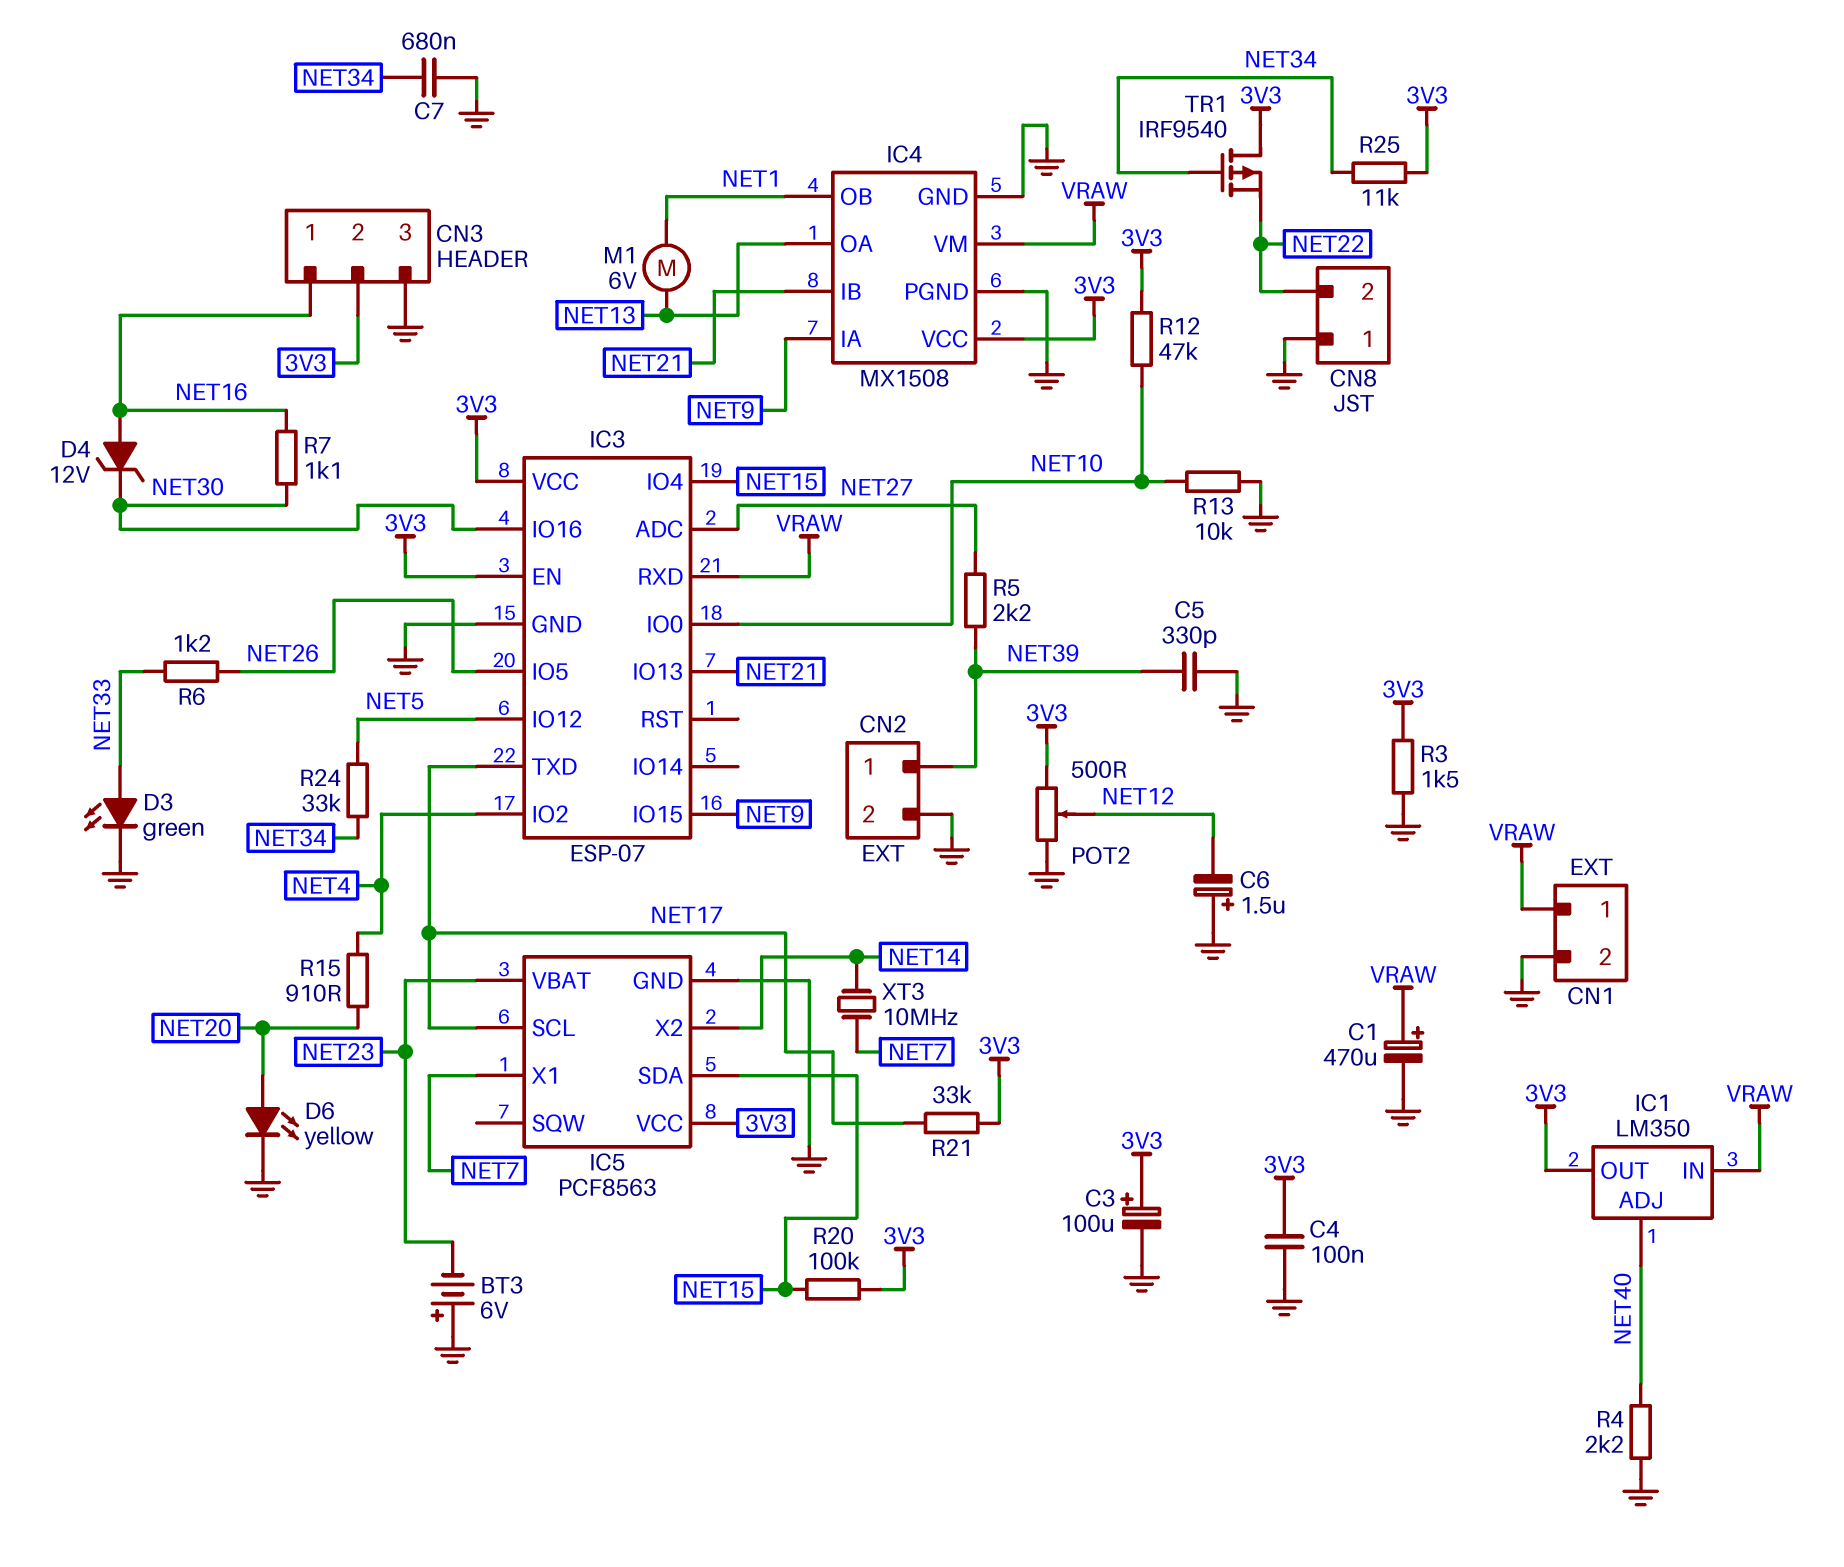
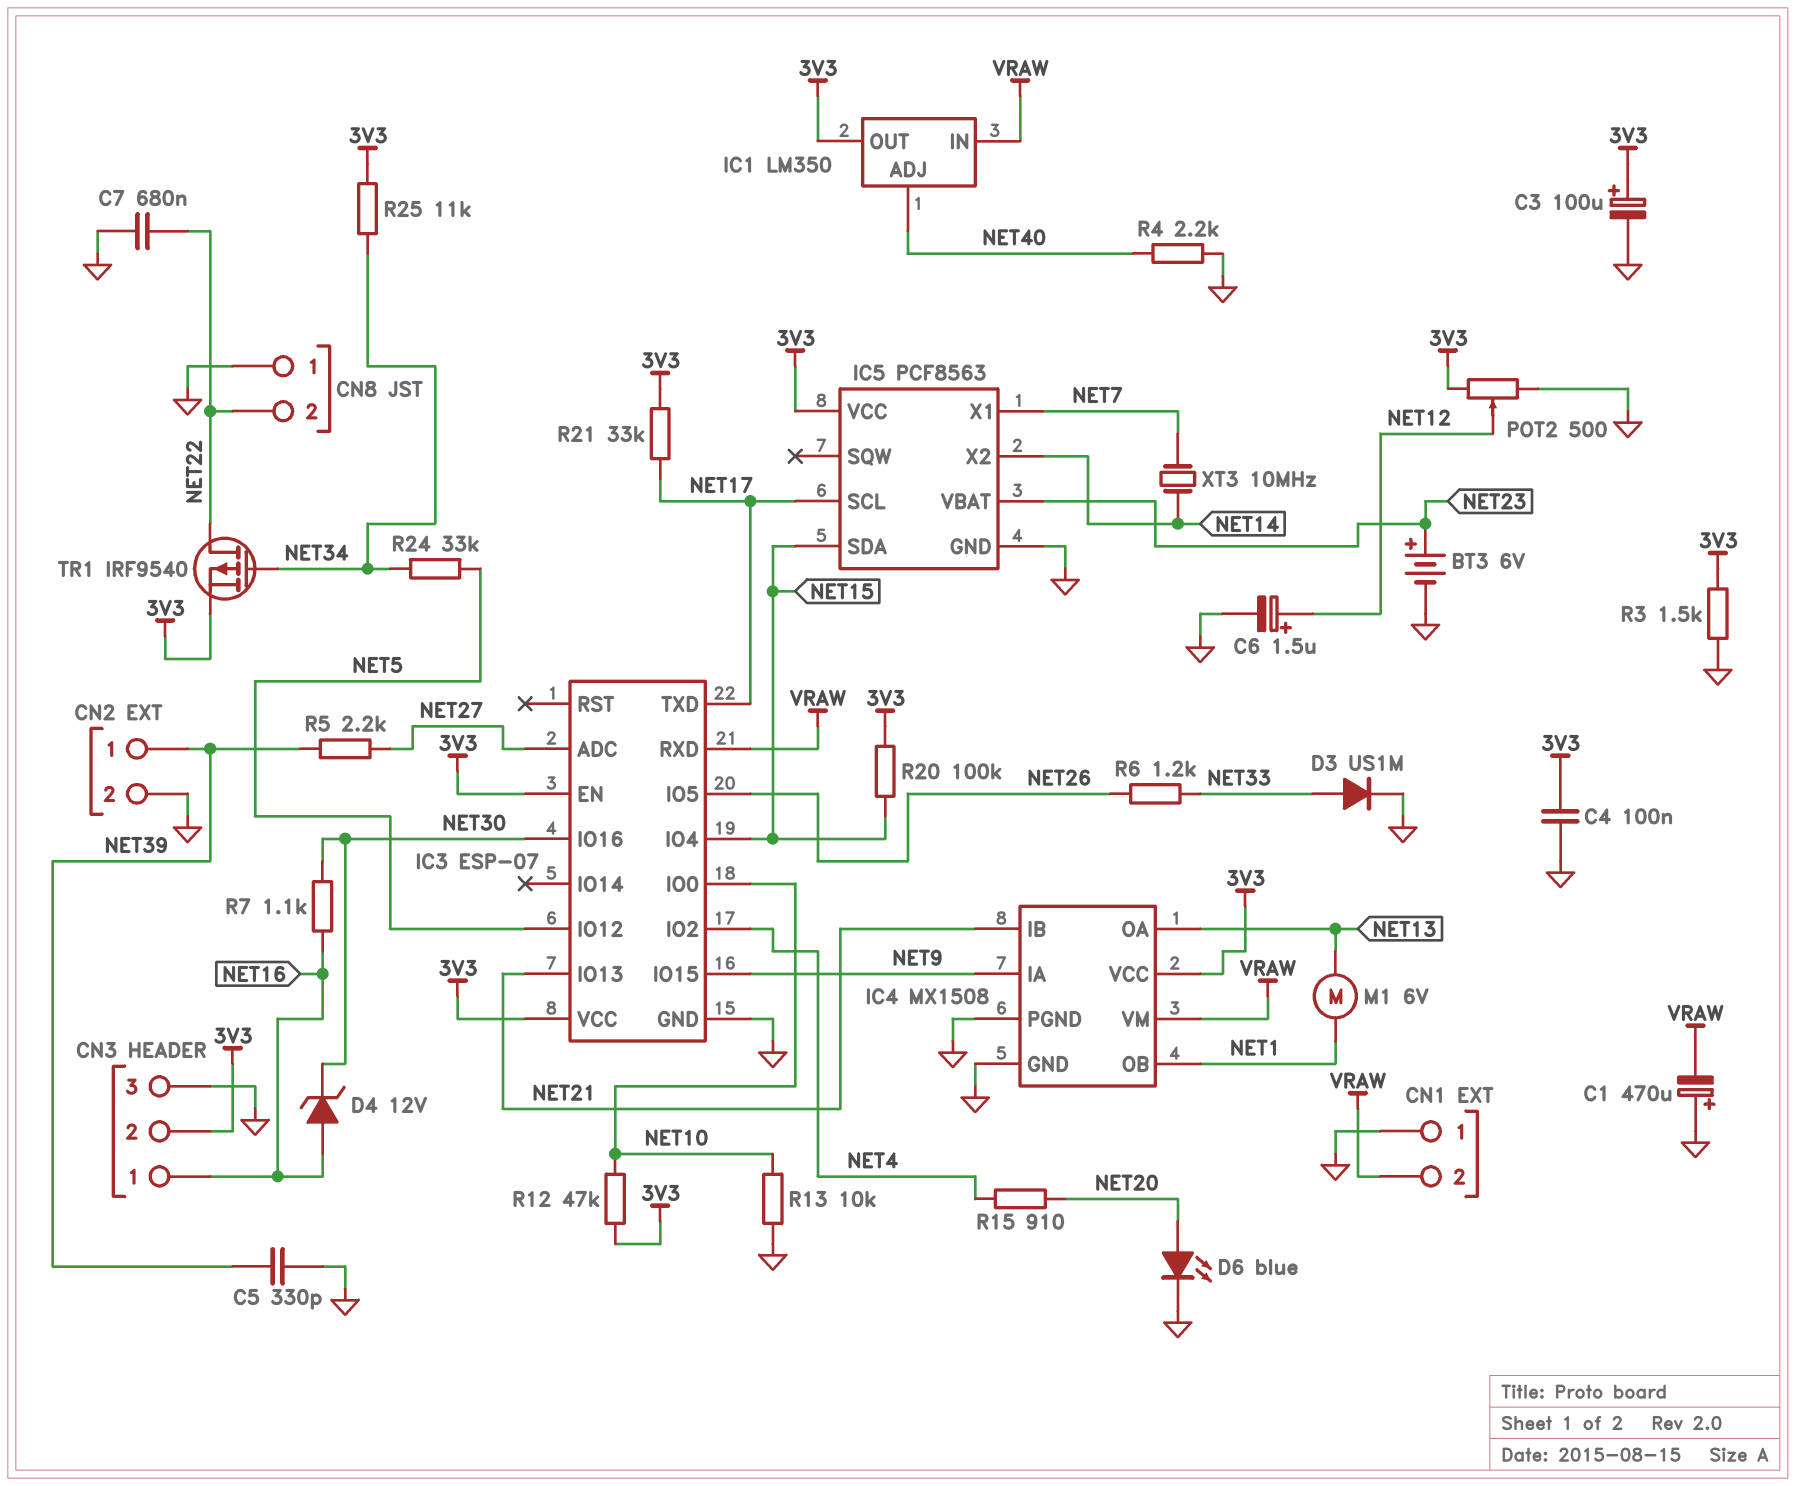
BT3: 6V (plus GND, minus NET23) -> 6V (plus NET23, minus GND)
C1: 470uF (plus VRAW, minus GND) -> 470uF (plus GND, minus VRAW)
C6: 1.5uF (plus GND, minus NET12) -> 1.5uF (plus NET12, minus GND)
C7: 680nF (GND, NET34) -> 680nF (GND, NET22)
CN1 pin 1: VRAW -> GND
CN1 pin 2: GND -> VRAW
D3: LED green (A NET33, K GND) -> diode US1M (A NET33, K GND)
D6: LED yellow (A NET20, K GND) -> LED blue (A NET20, K GND)
TR1: PMOS IRF9540 (G NET34, D 3V3, S NET22) -> PMOS IRF9540 (G NET34, D NET22, S 3V3)

